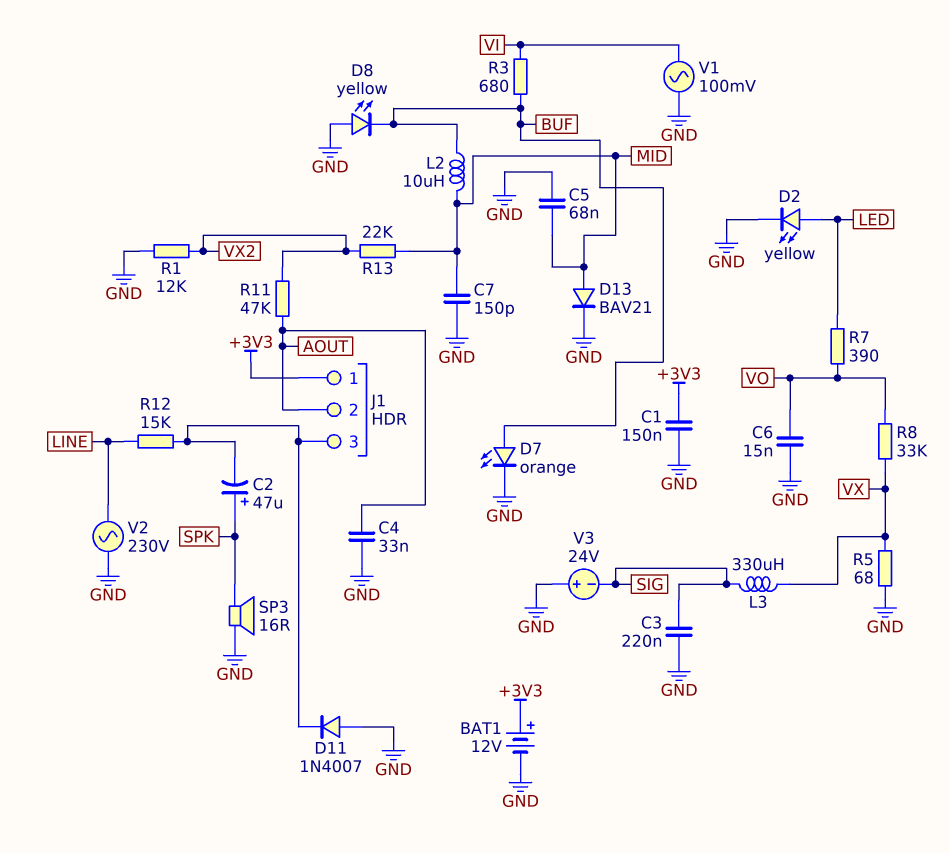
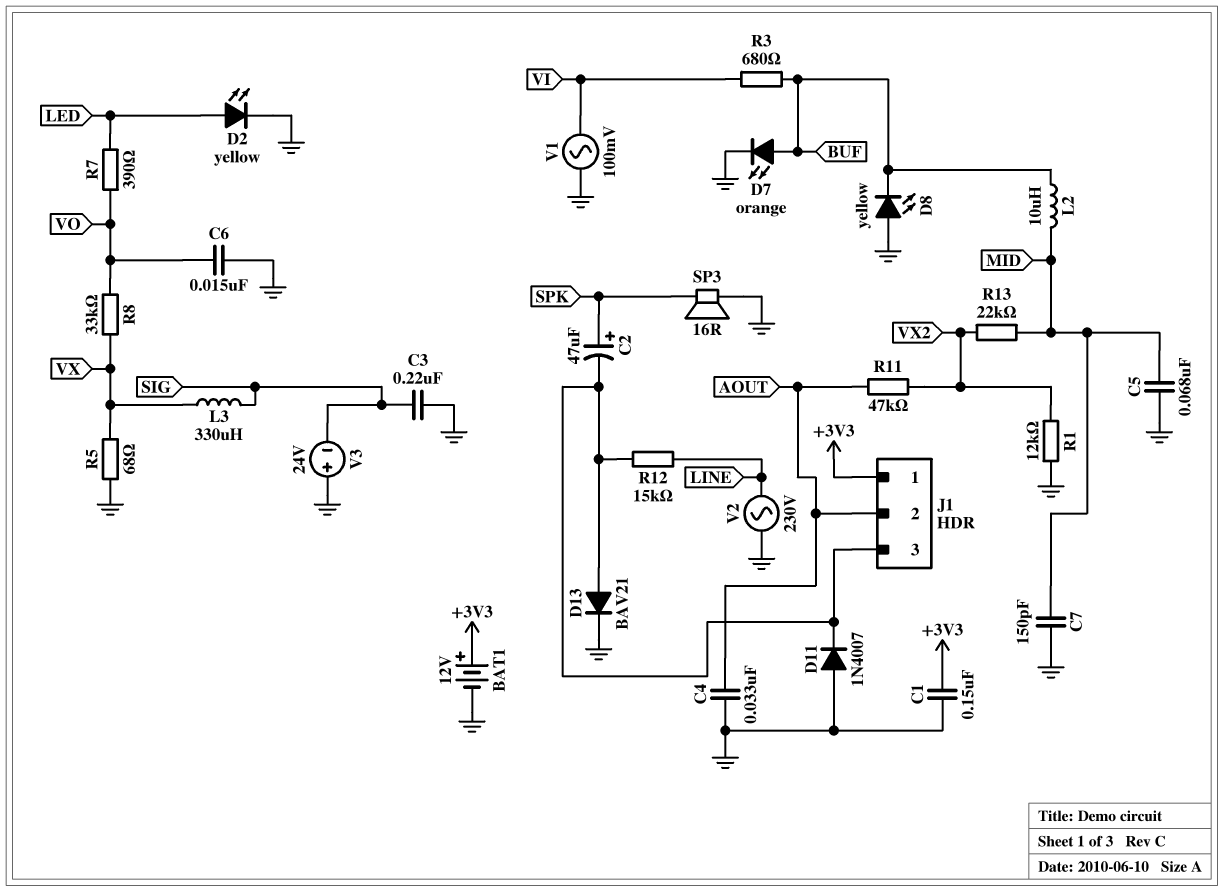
D13: diode BAV21 (A MID, K GND) -> diode BAV21 (A J1/3, K GND)

